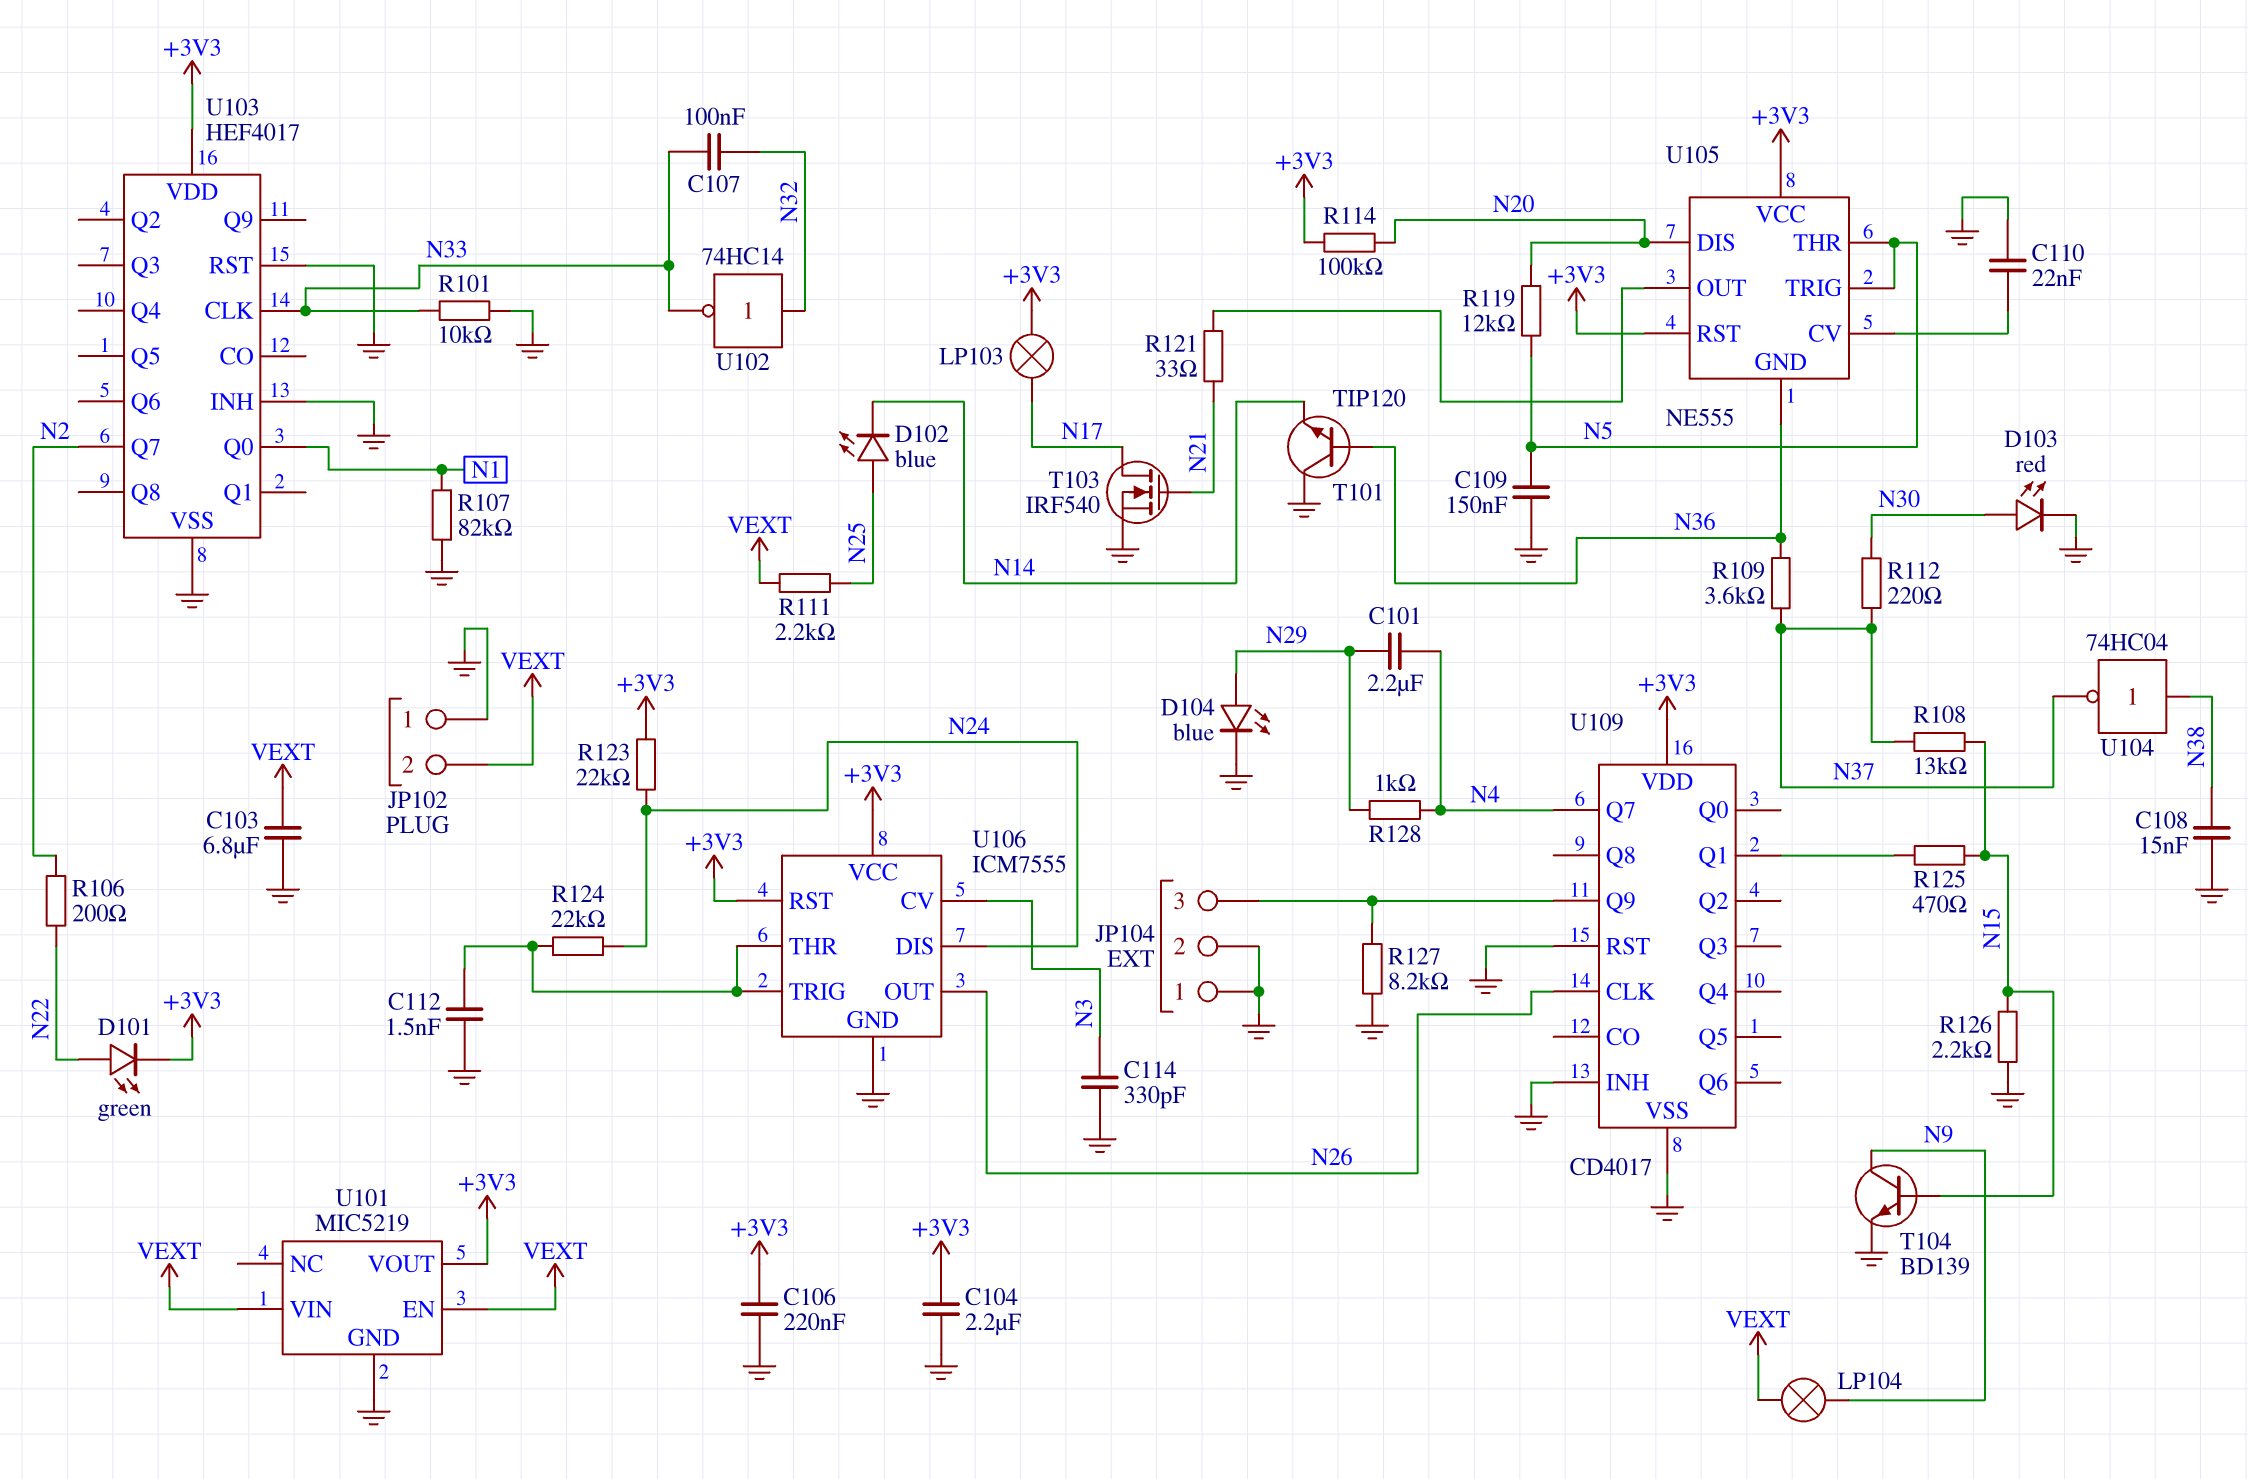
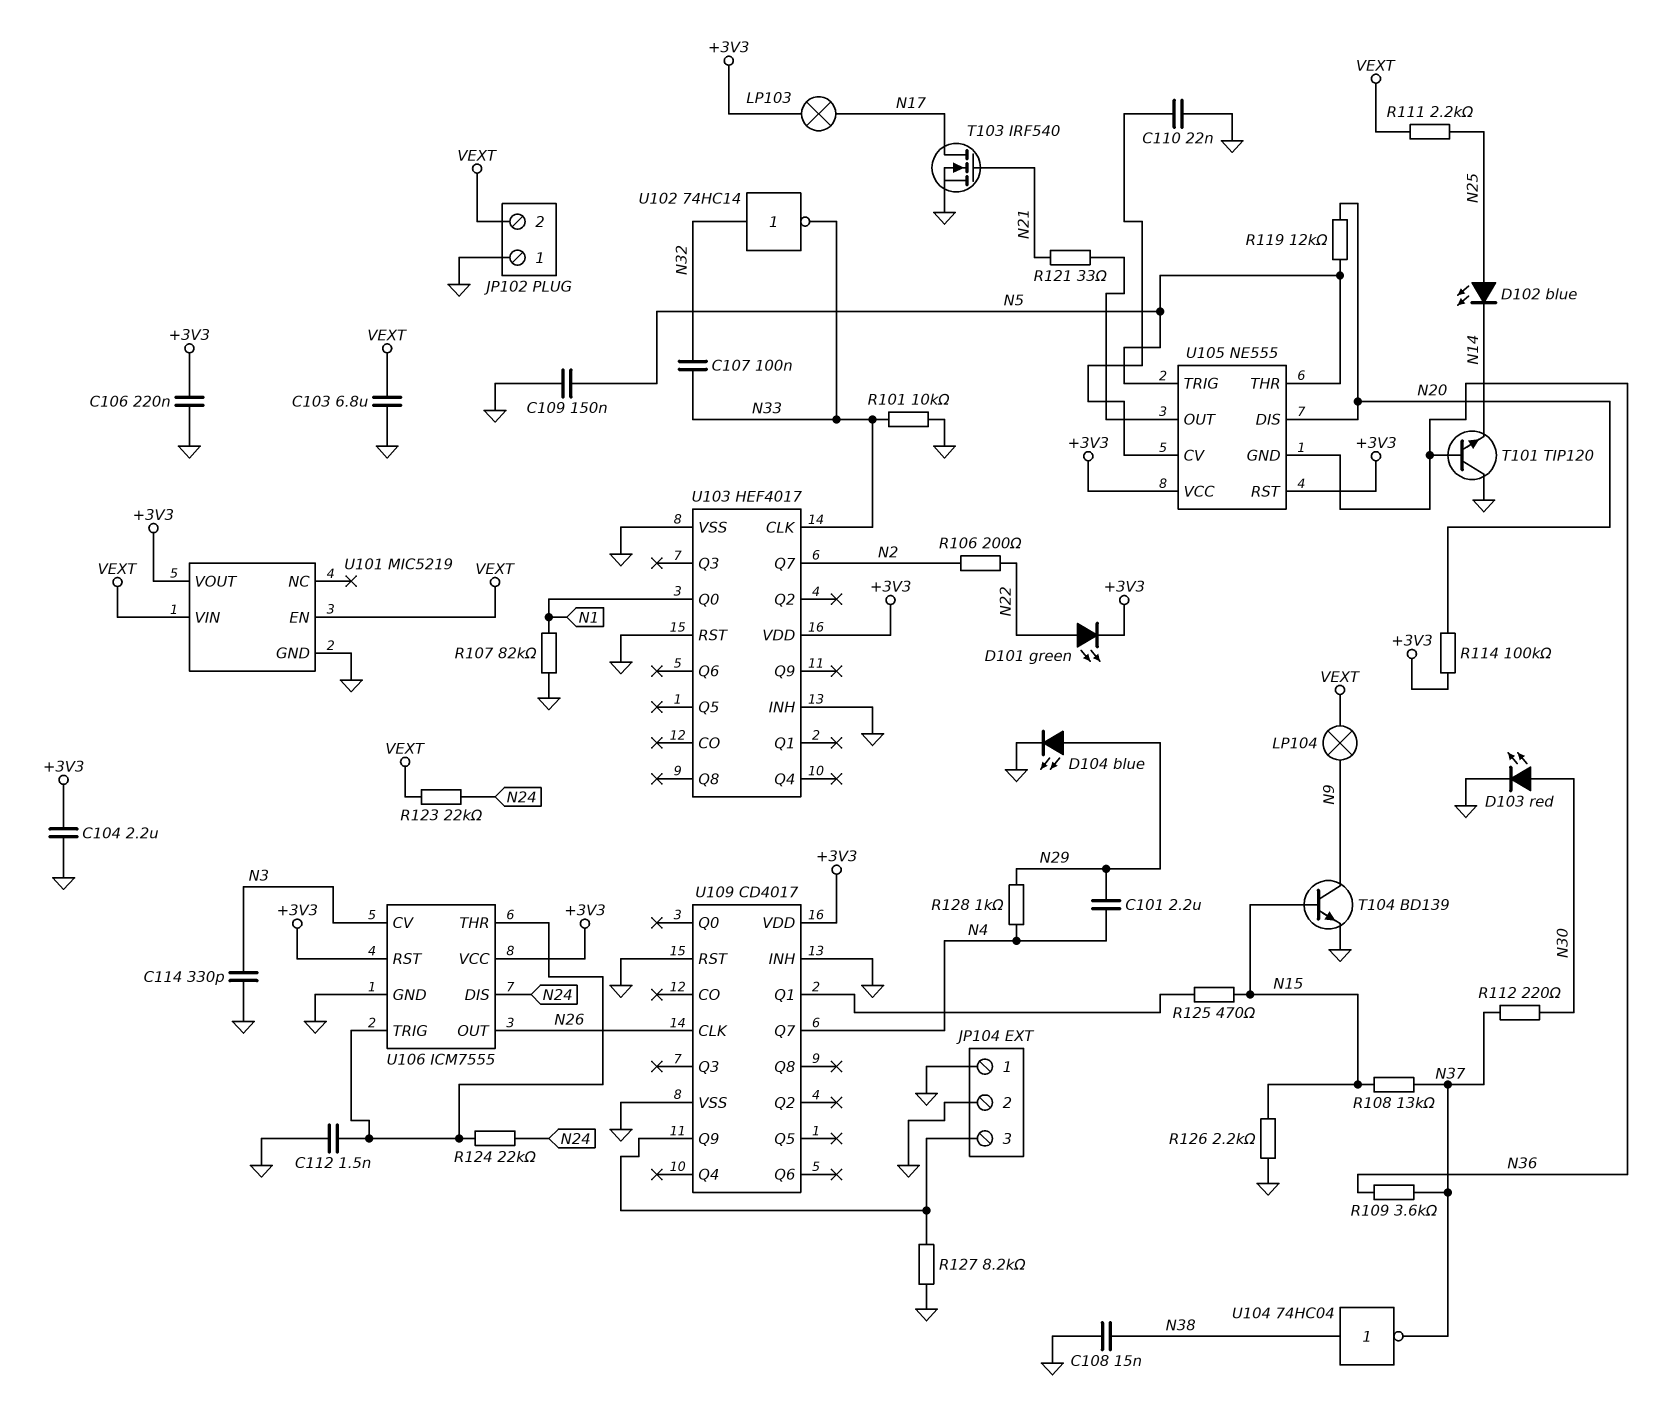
R123: 22k (+3V3, N24) -> 22k (N24, VEXT)

